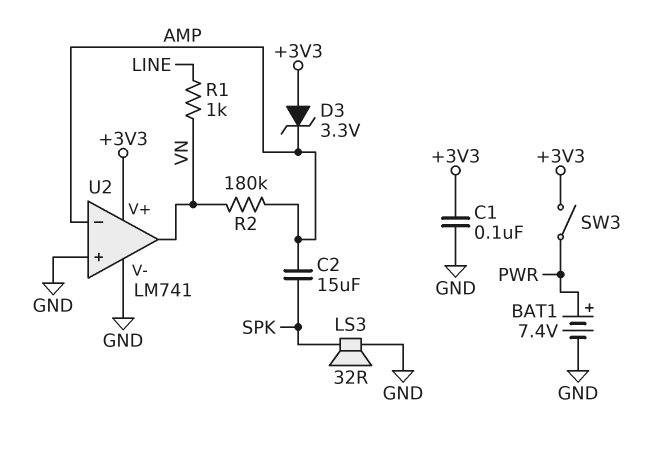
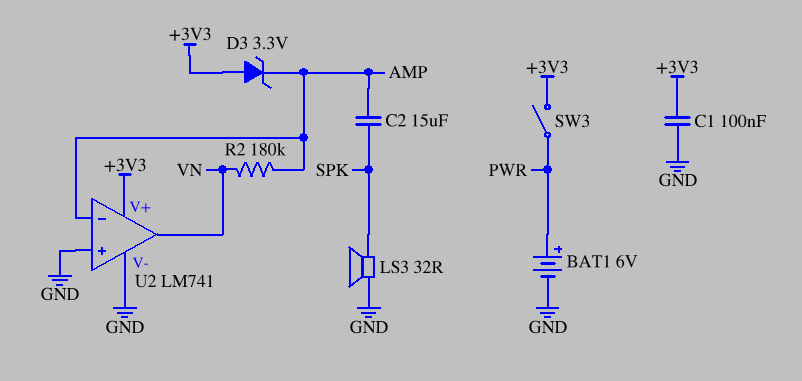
BAT1: 7.4V (plus PWR, minus GND) -> 6V (plus PWR, minus GND)
R1: 1k (LINE, VN) -> none

